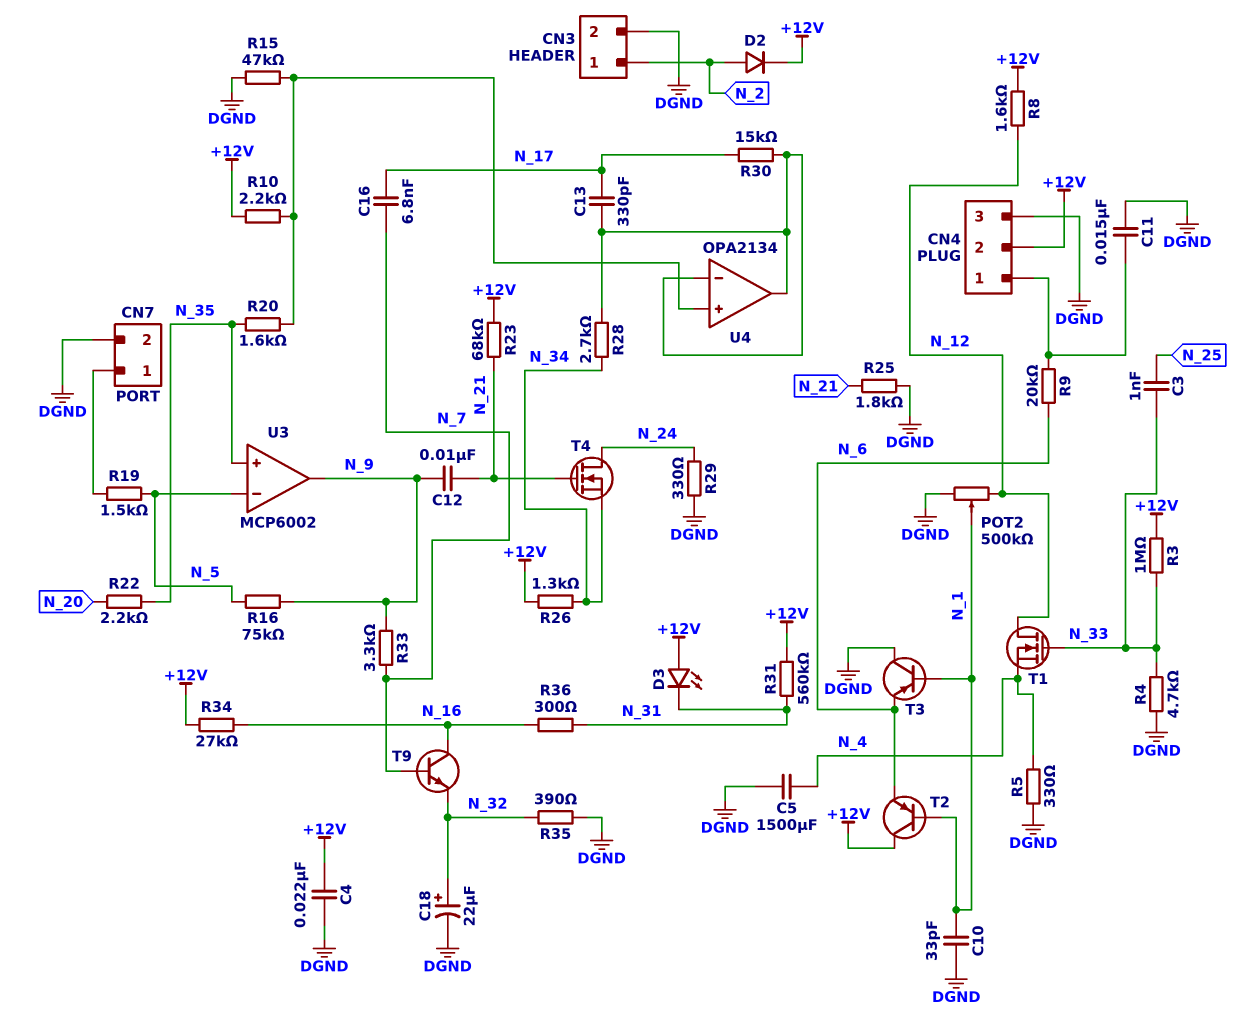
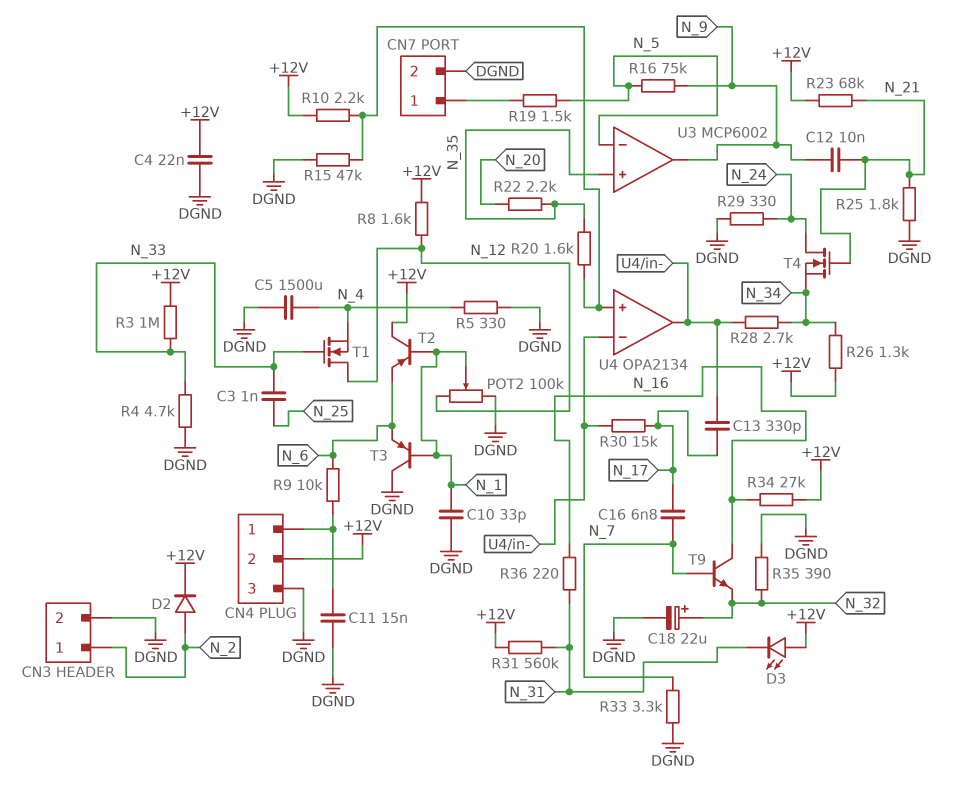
POT2: 500k (DGND, N_12, wiper N_1) -> 100k (DGND, N_12, wiper N_1)
R9: 20k (CN4/1, N_6) -> 10k (CN4/1, N_6)
R33: 3.3k (N_7, N_9) -> 3.3k (DGND, N_7)
R36: 300 (N_16, N_31) -> 220 (N_16, N_31)

